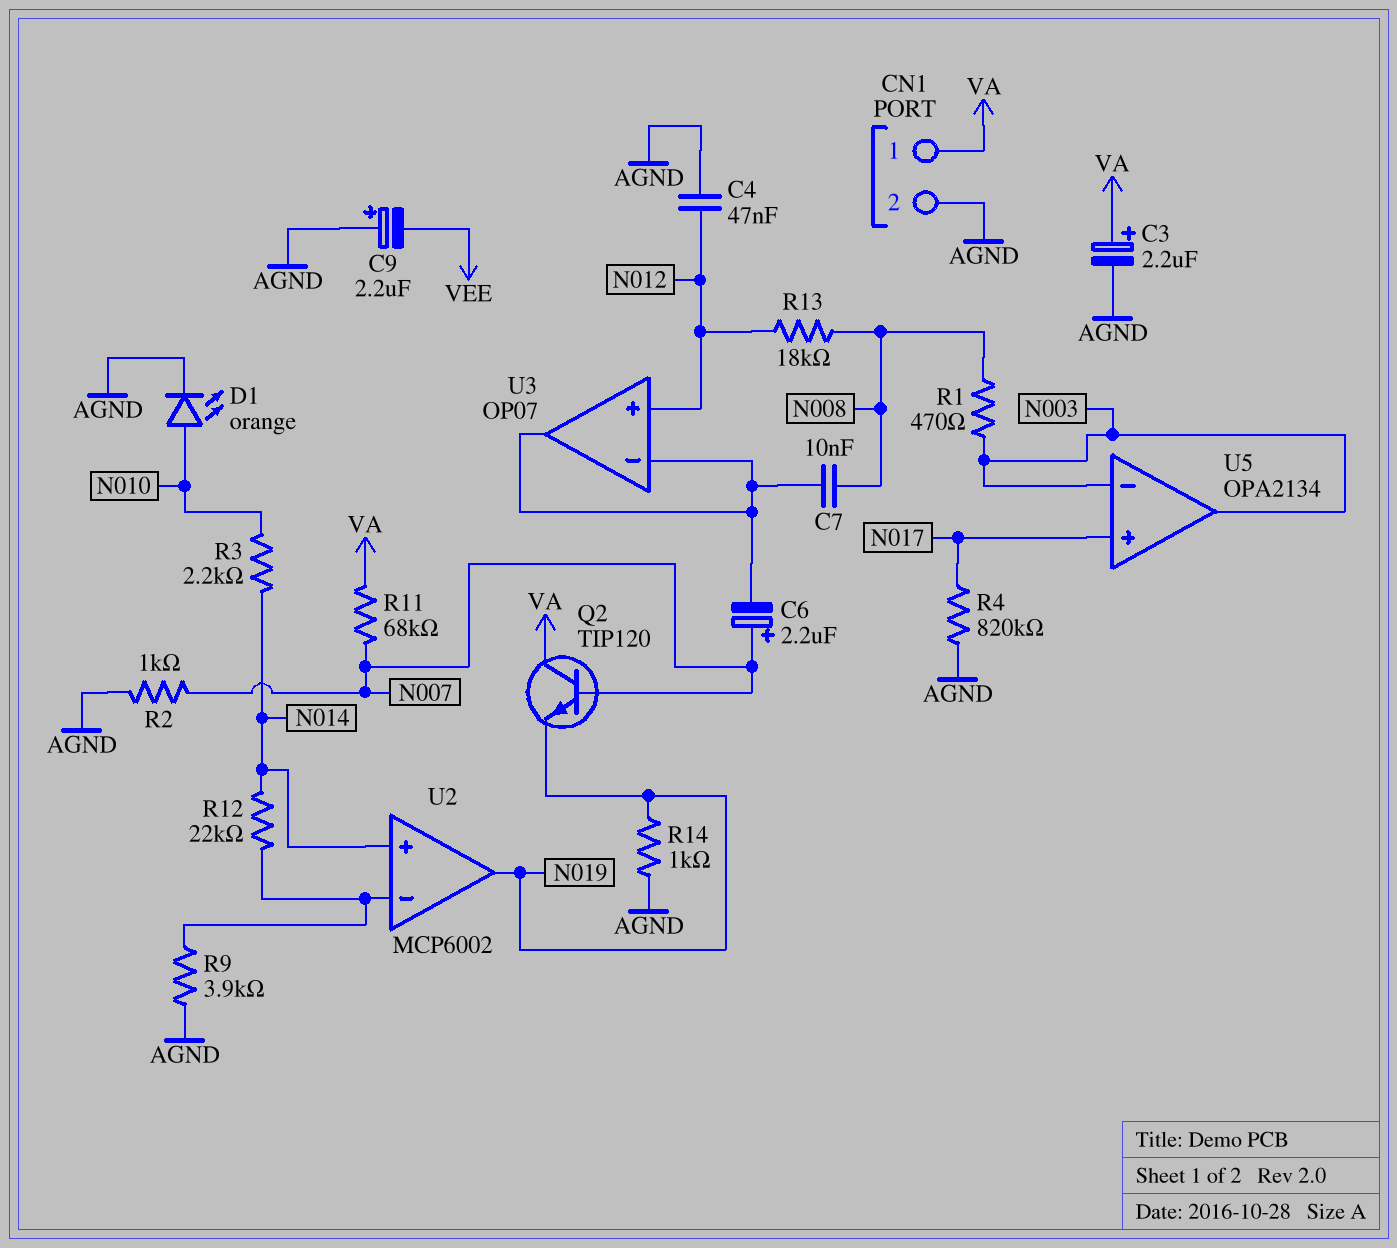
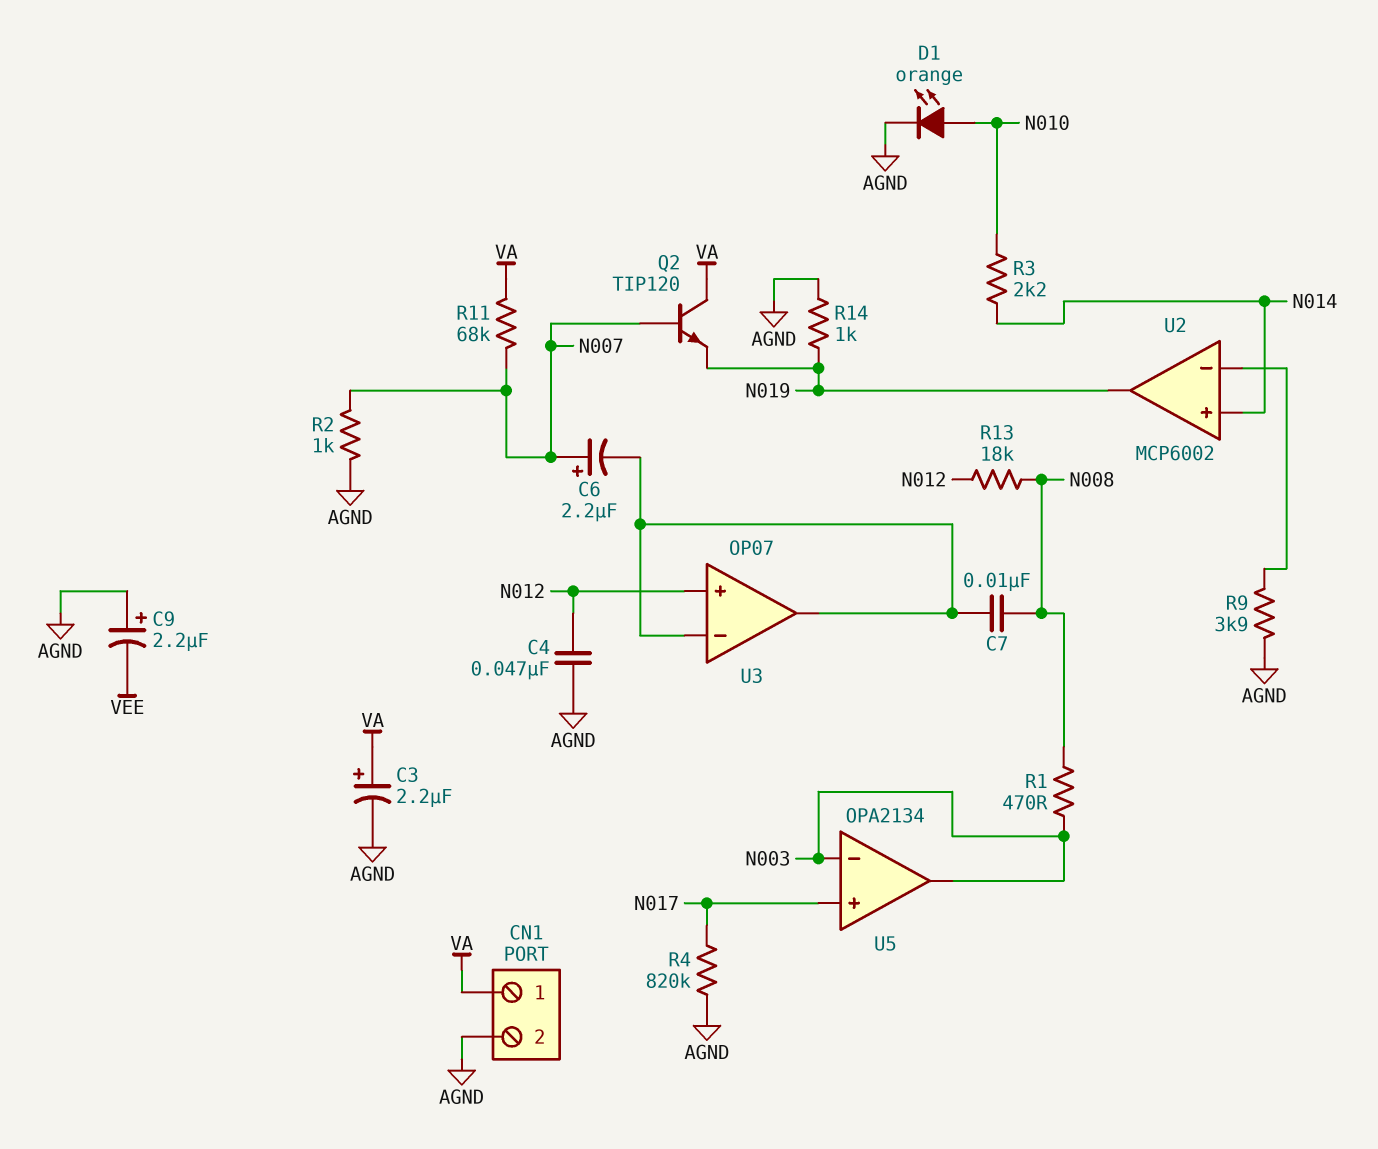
R12: 22k (N014, U2/in-) -> none

